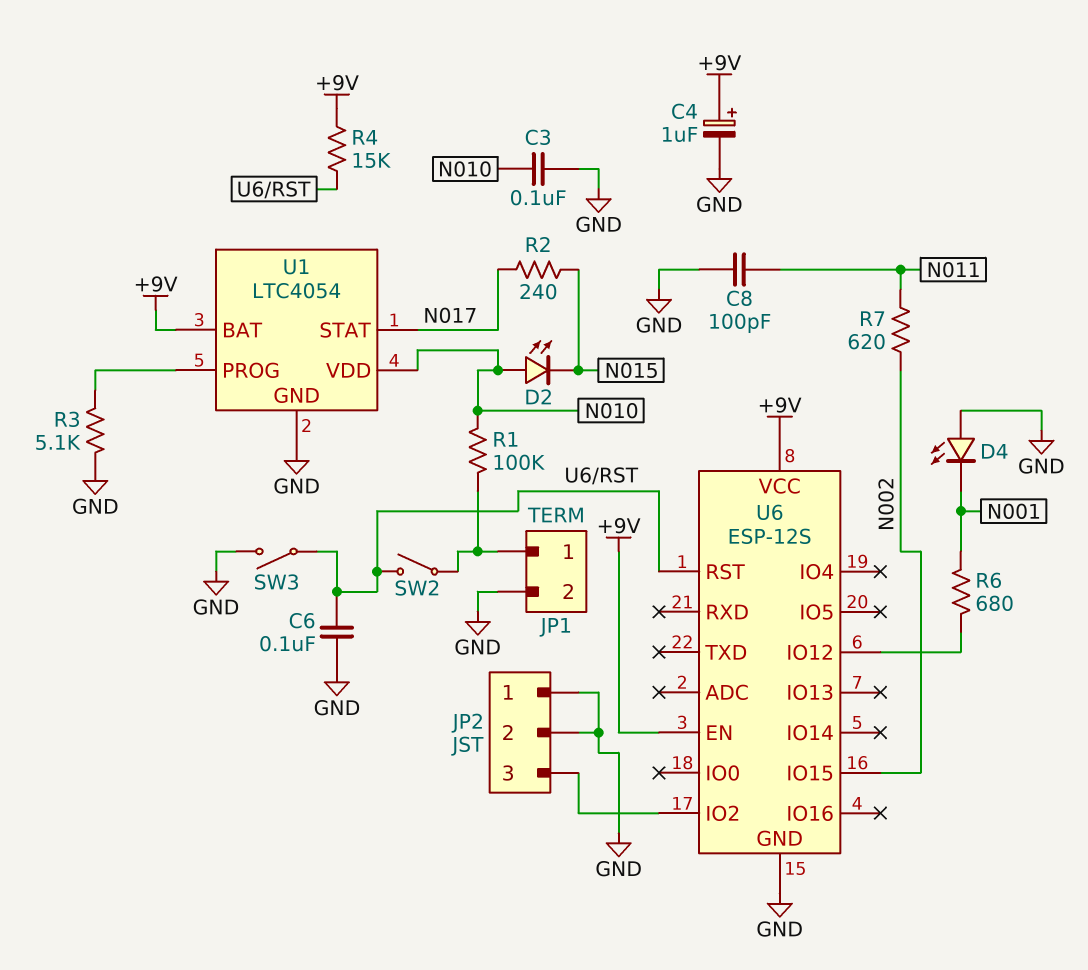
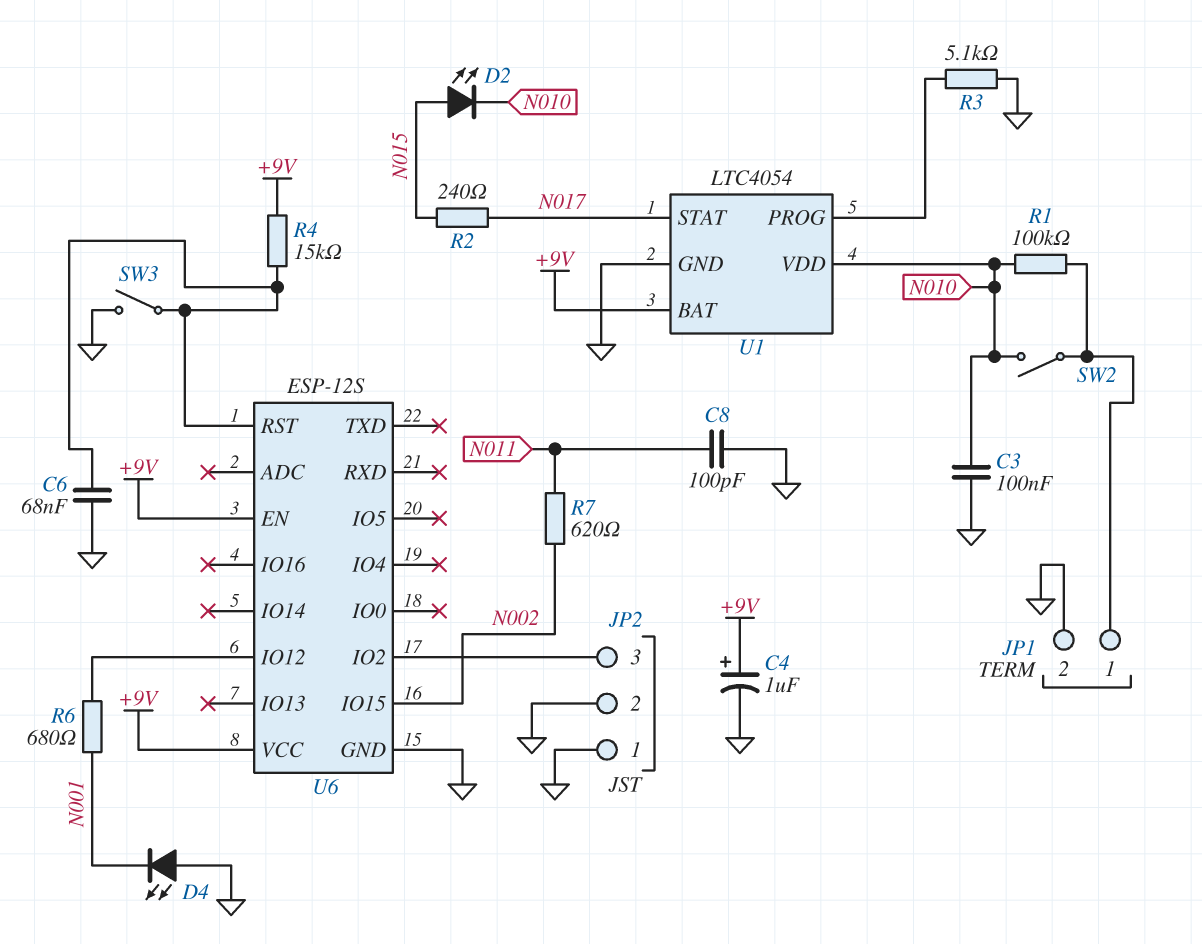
C6: 100nF (GND, U6/RST) -> 68nF (GND, U6/RST)
D2: LED (A N010, K N015) -> LED (A N015, K N010)
SW2: switch (JP1/1, U6/RST) -> switch (JP1/1, N010)

